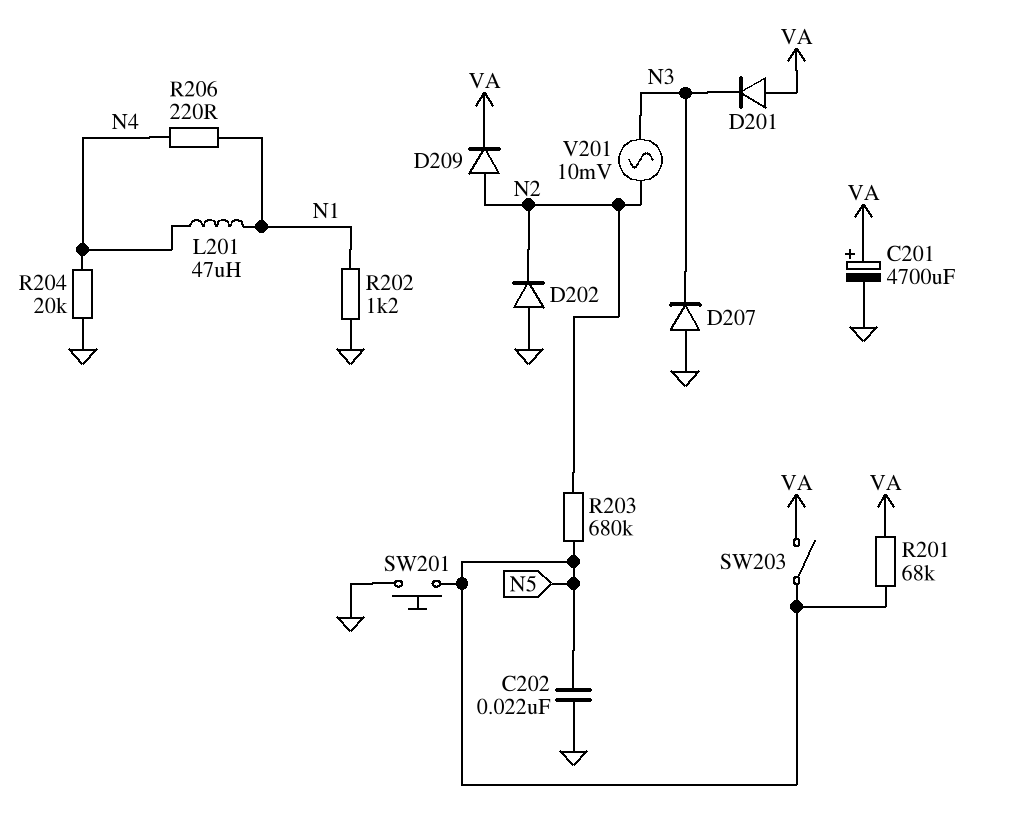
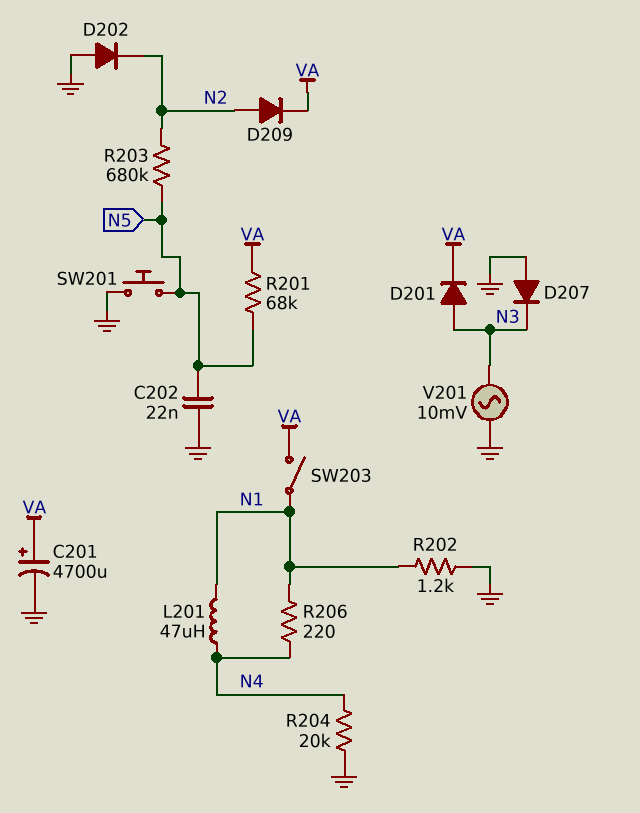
D201: diode (A VA, K N3) -> diode (A N3, K VA)
SW203: switch (N5, VA) -> switch (N1, VA)
V201: AC 10mV (N2, N3) -> AC 10mV (GND, N3)

